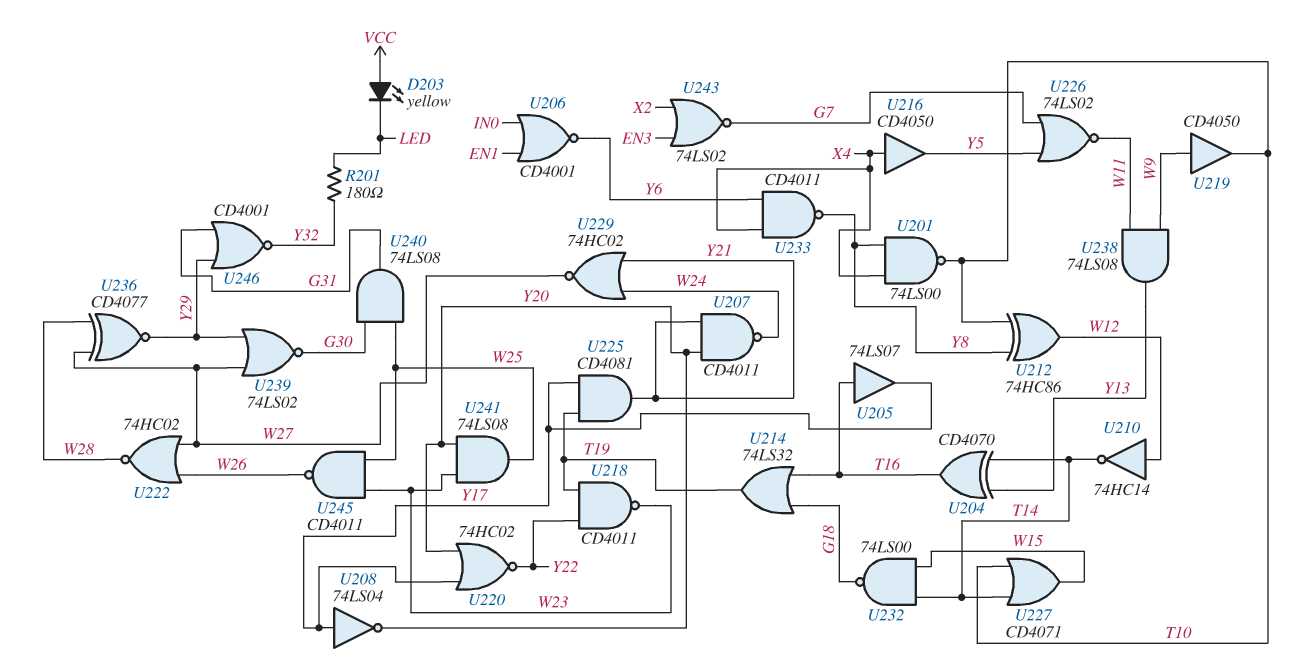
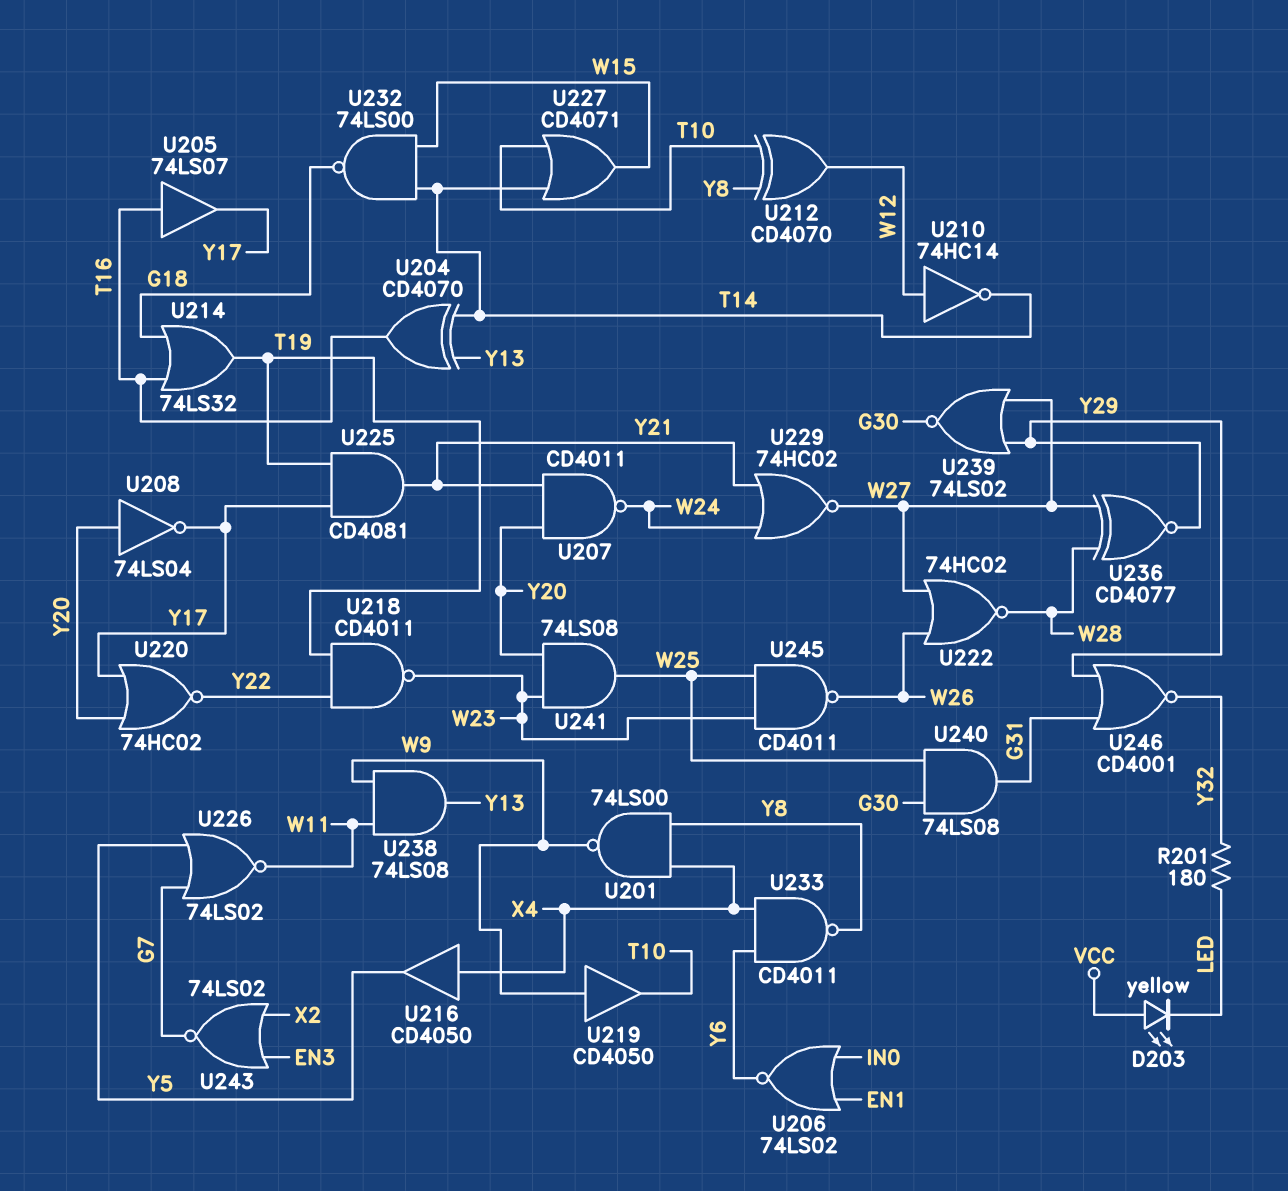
U201: NAND 74LS00 (in X4, in Y8, out T10) -> NAND 74LS00 (in X4, in Y8, out W9)
U206: NOR CD4001 (in EN1, in IN0, out Y6) -> NOR 74LS02 (in EN1, in IN0, out Y6)
U208: NOT 74LS04 (in Y17, out Y20) -> NOT 74LS04 (in Y20, out Y17)
U212: XOR 74HC86 (in T10, in Y8, out W12) -> XOR CD4070 (in T10, in Y8, out W12)

